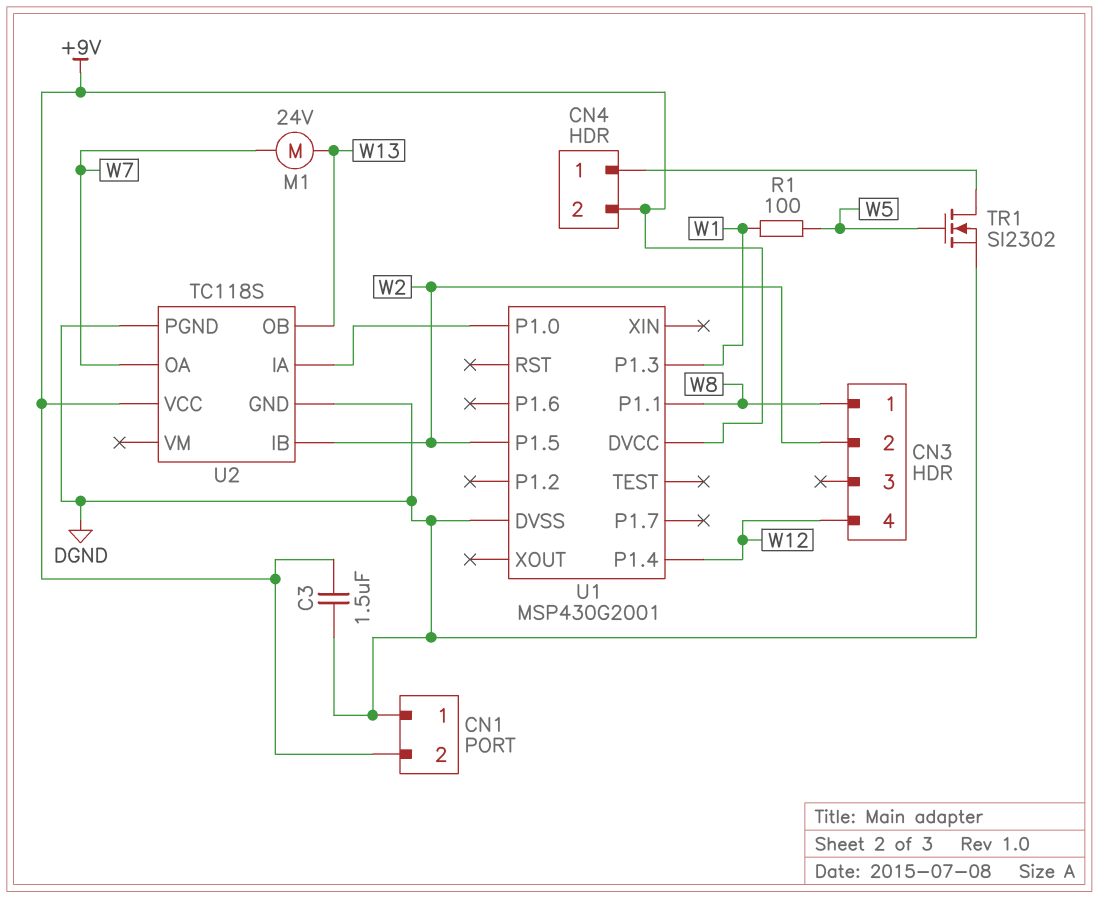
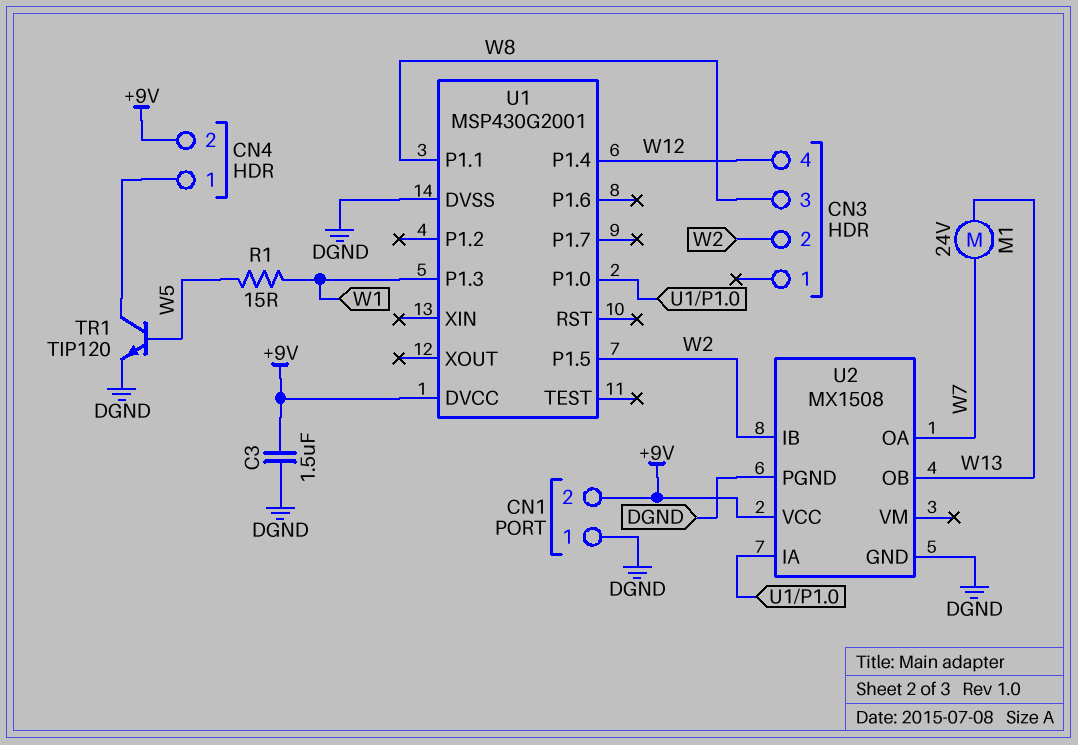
CN3 pin 1: W8 -> none
CN3 pin 3: none -> W8
R1: 100 (W1, W5) -> 15 (W1, W5)
TR1: NMOS SI2302 (G W5, D CN4/1, S DGND) -> NPN TIP120 (B W5, C CN4/1, E DGND)
U2: TC118S -> MX1508

